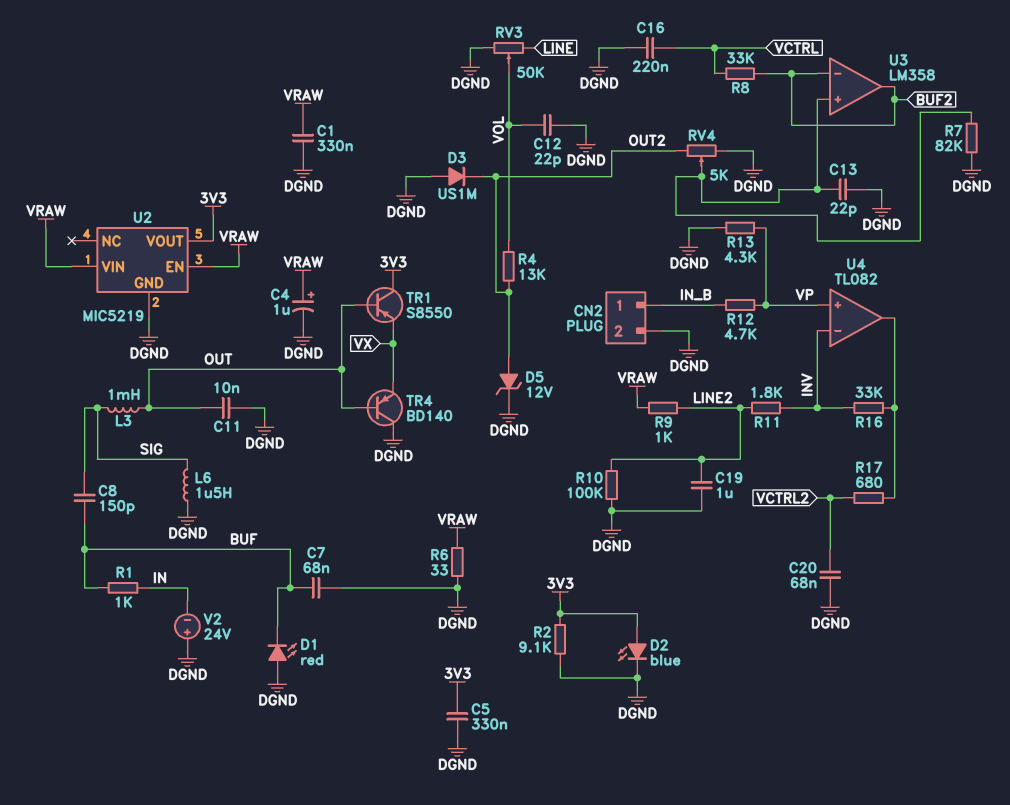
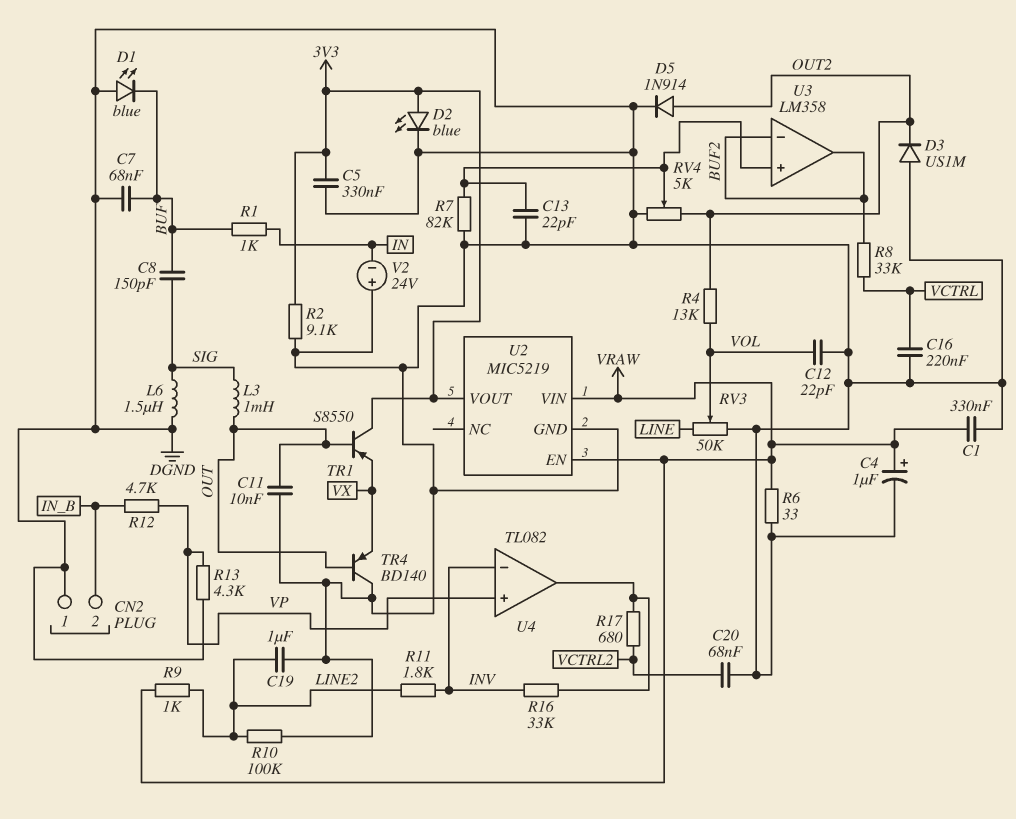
CN2 pin 1: IN_B -> DGND
CN2 pin 2: DGND -> IN_B
D1: LED red (A DGND, K BUF) -> LED blue (A DGND, K BUF)
D5: zener 12V (A OUT2, K DGND) -> diode 1N914 (A OUT2, K DGND)

